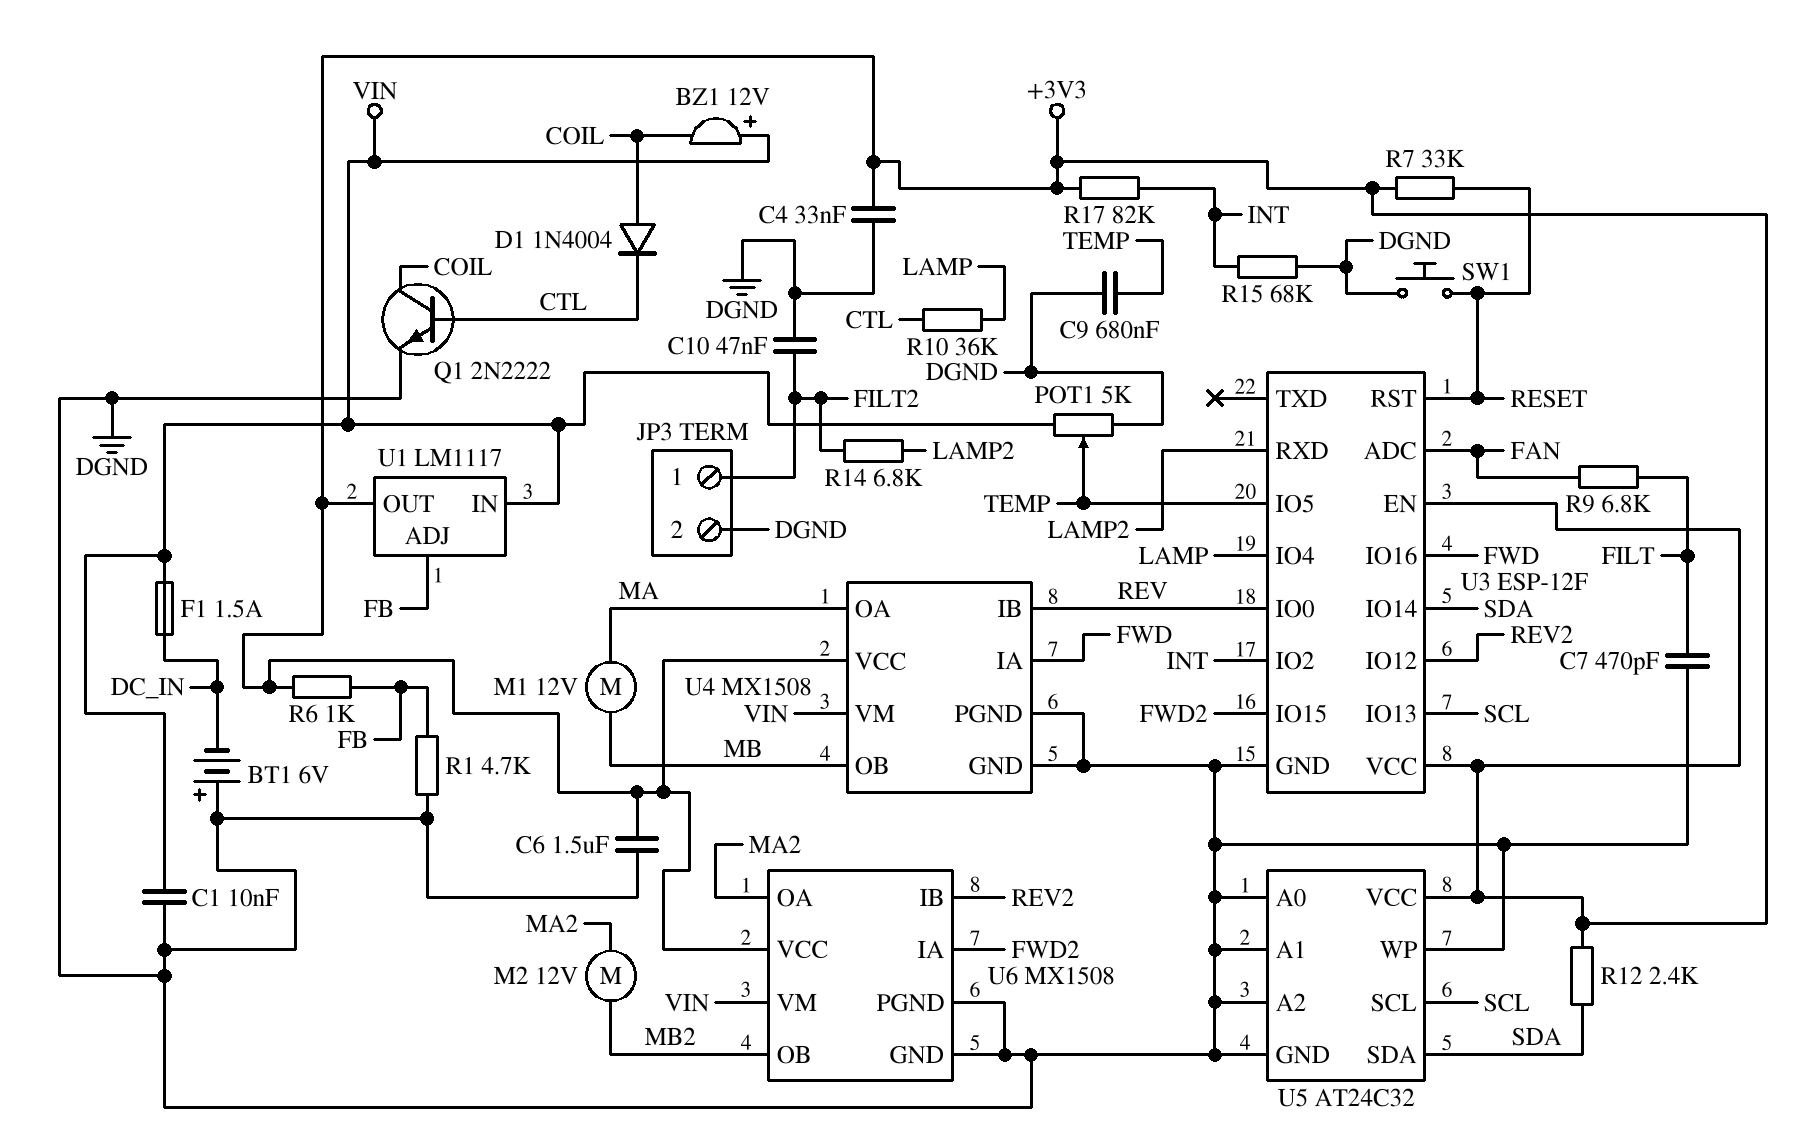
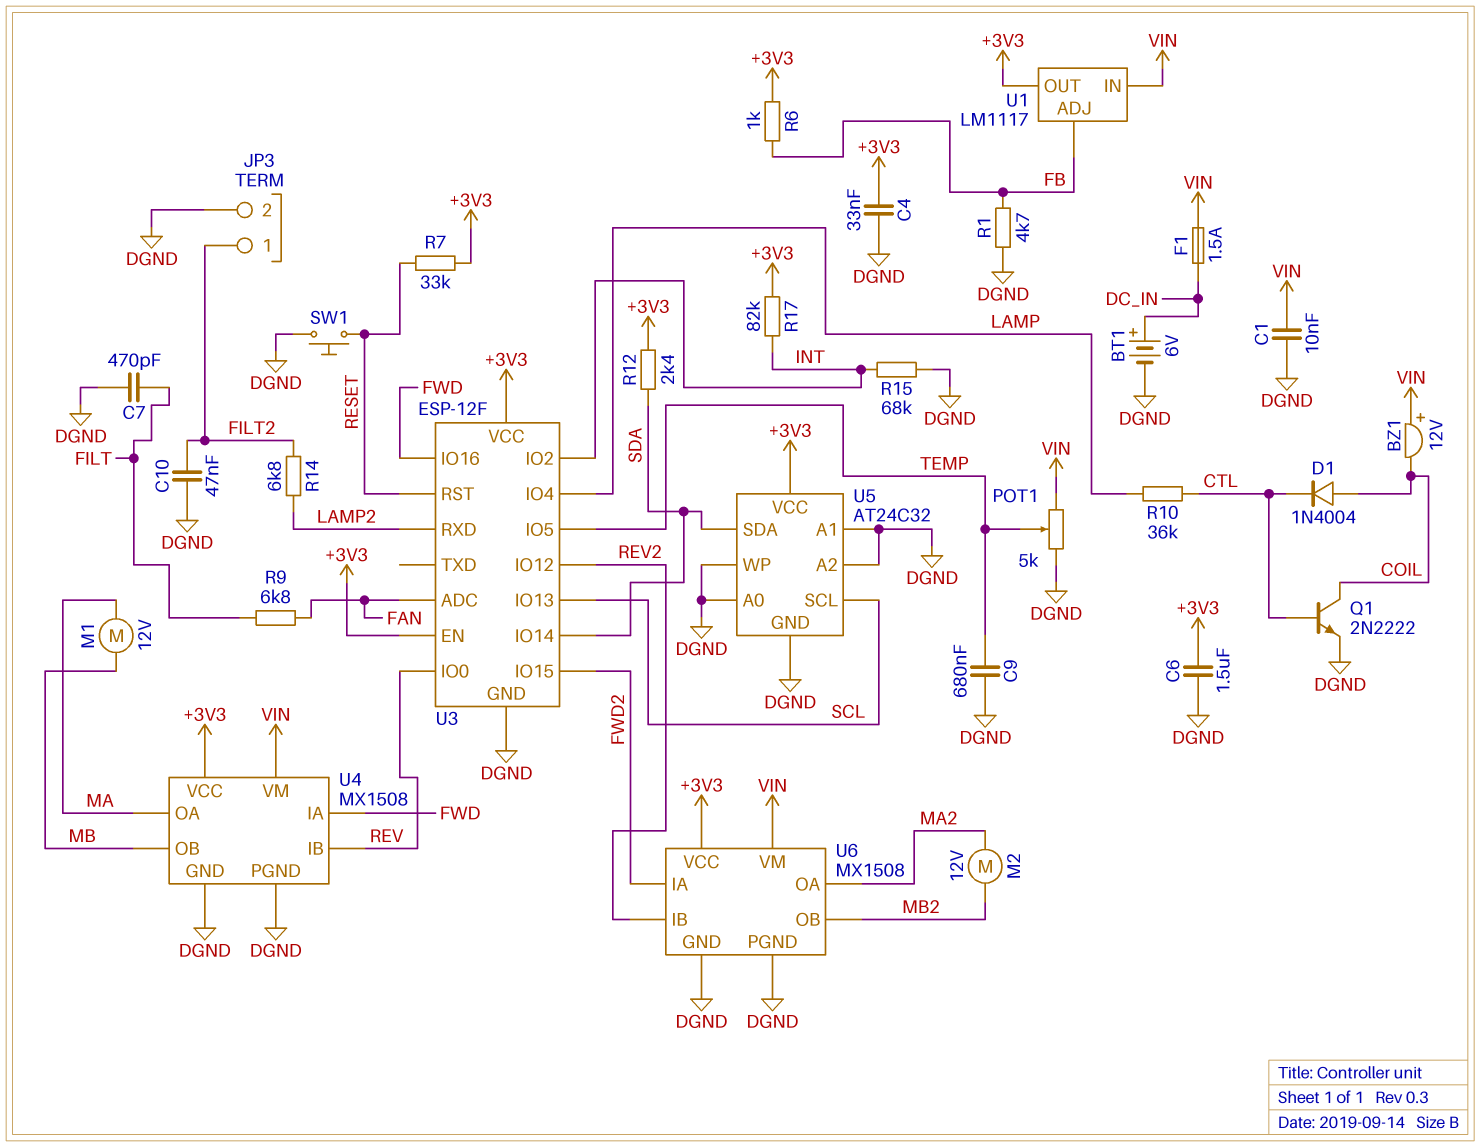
BT1: 6V (plus DGND, minus DC_IN) -> 6V (plus DC_IN, minus DGND)

